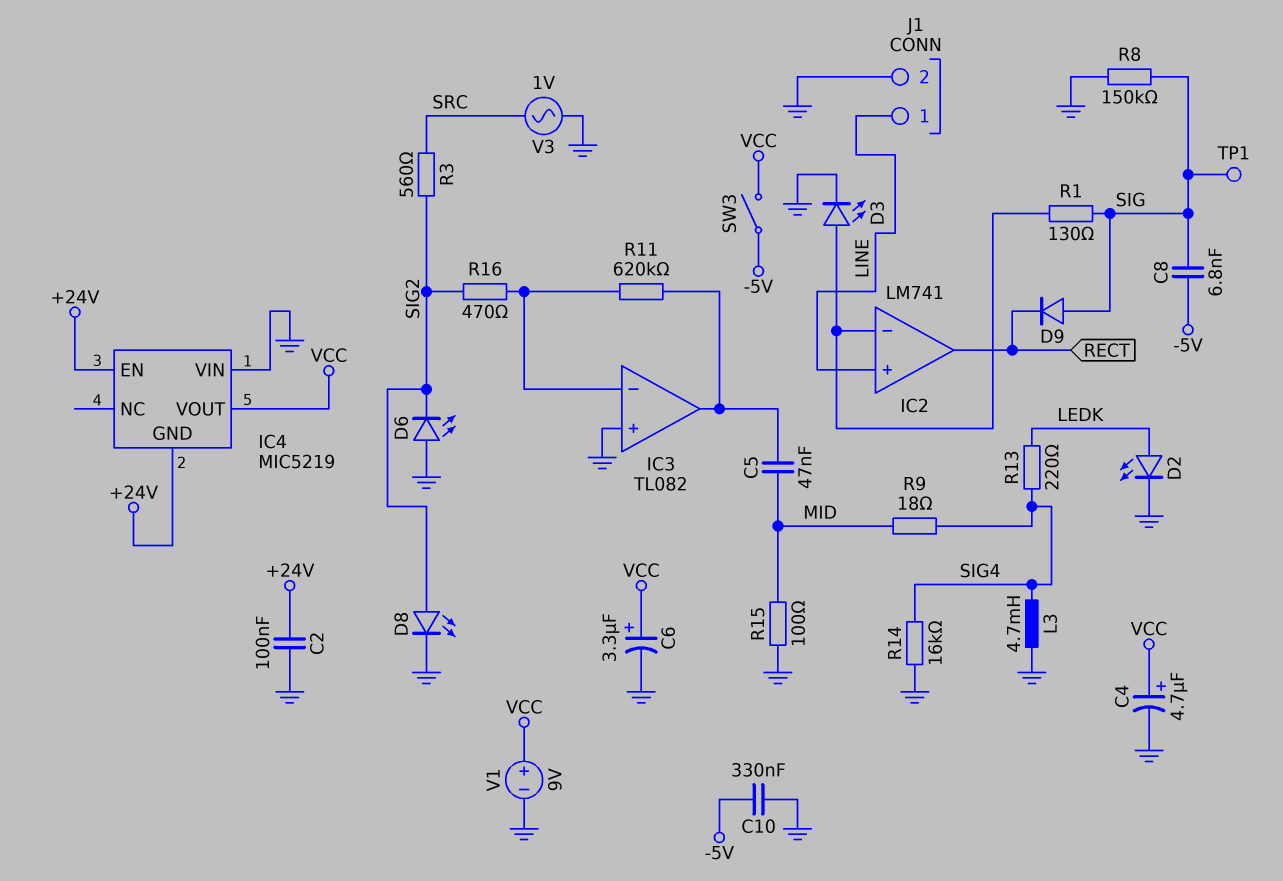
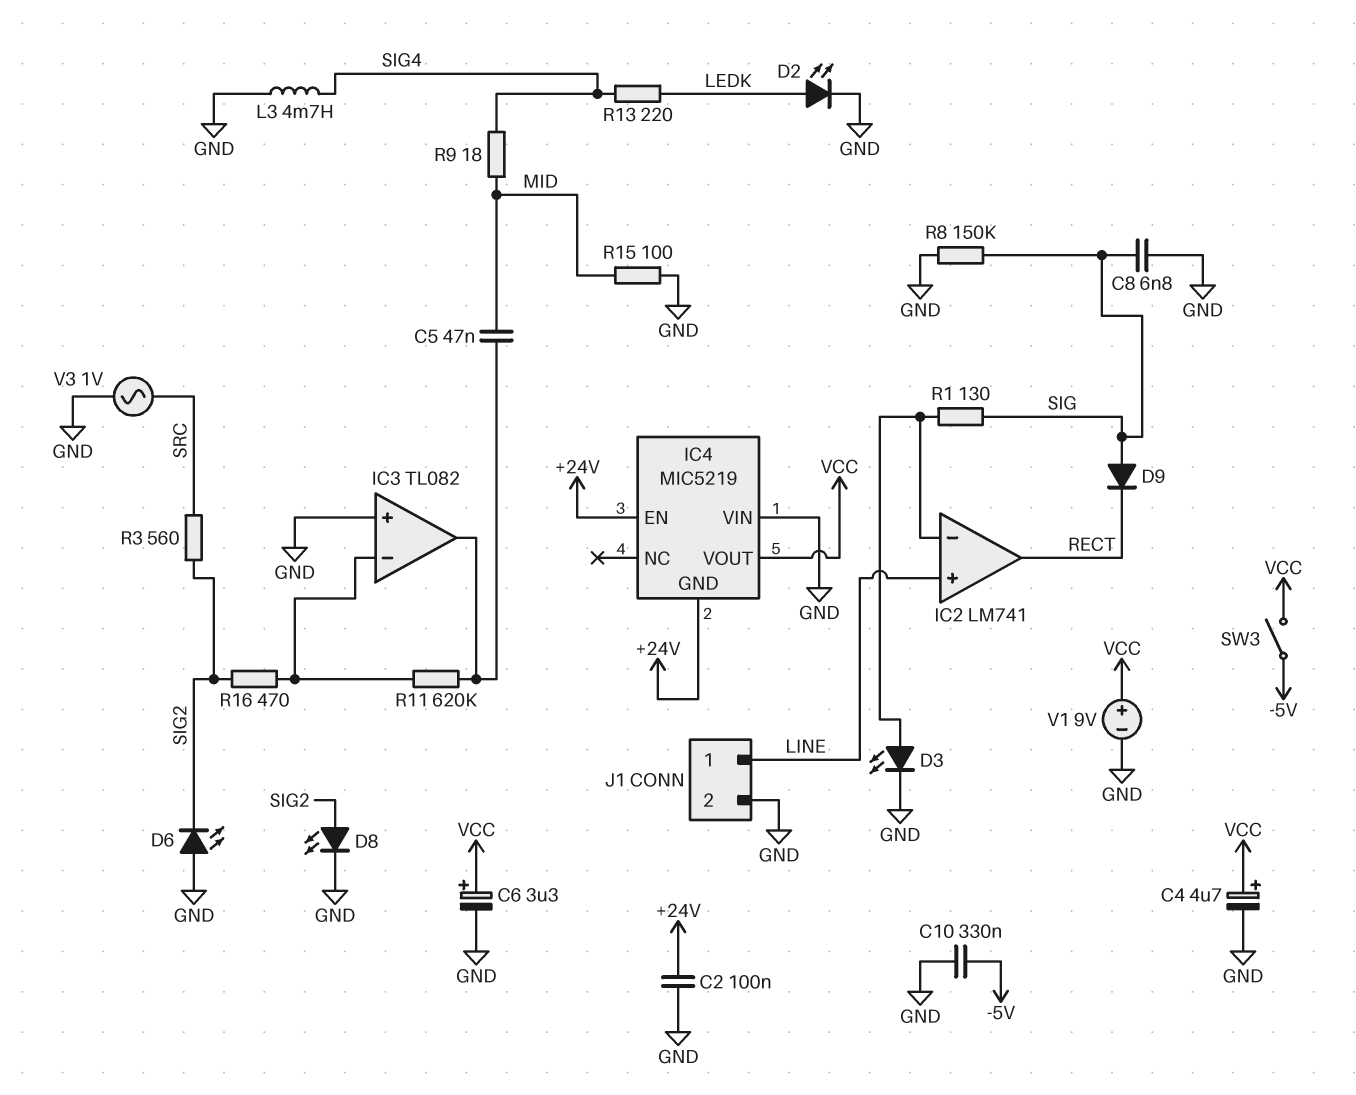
C8: 6.8nF (-5V, SIG) -> 6.8nF (GND, SIG)
R14: 16k (GND, SIG4) -> none
TP1: test point (SIG) -> none

